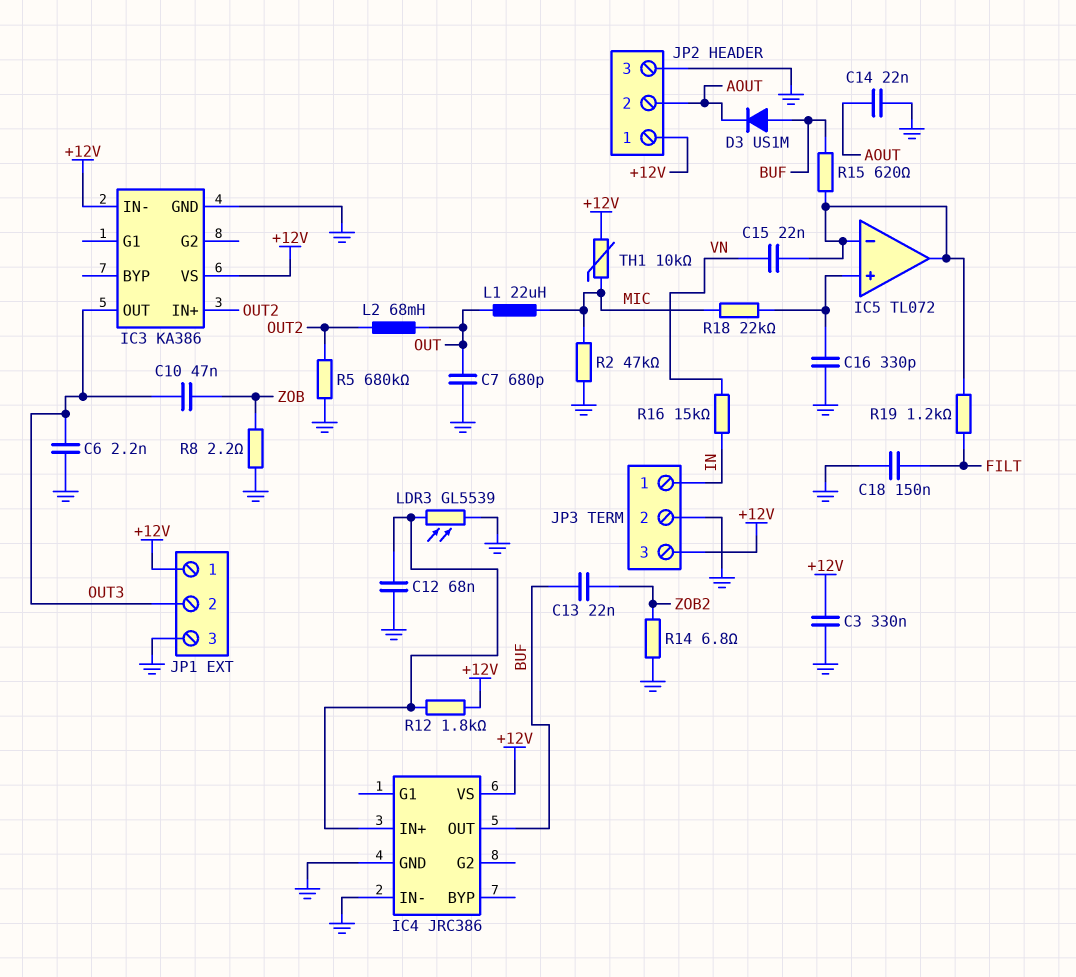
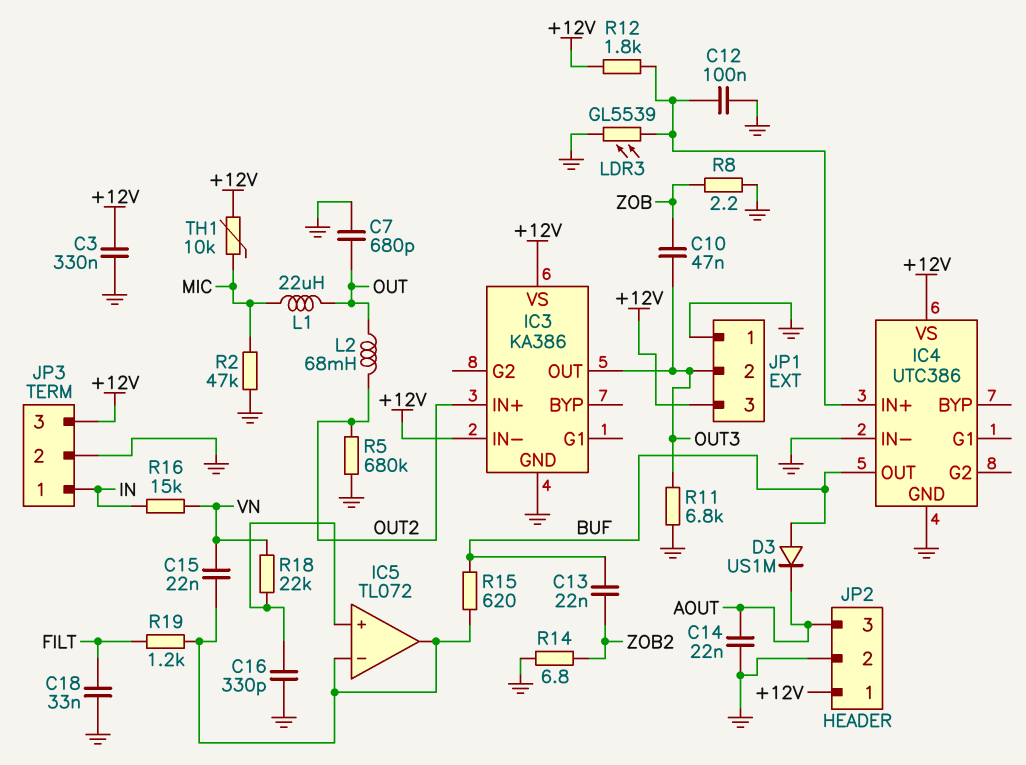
C6: 2.2nF (GND, OUT3) -> none
C12: 68nF (GND, IC4/IN+) -> 100nF (GND, IC4/IN+)
C18: 150nF (FILT, GND) -> 33nF (FILT, GND)
IC4: JRC386 -> UTC386
JP1 pin 1: +12V -> GND
JP1 pin 3: GND -> +12V
JP2 pin 2: AOUT -> GND
JP2 pin 3: GND -> AOUT
R11: none -> 6.8k (GND, OUT3)
R18: 22k (IC5/in+, MIC) -> 22k (IC5/in+, VN)

